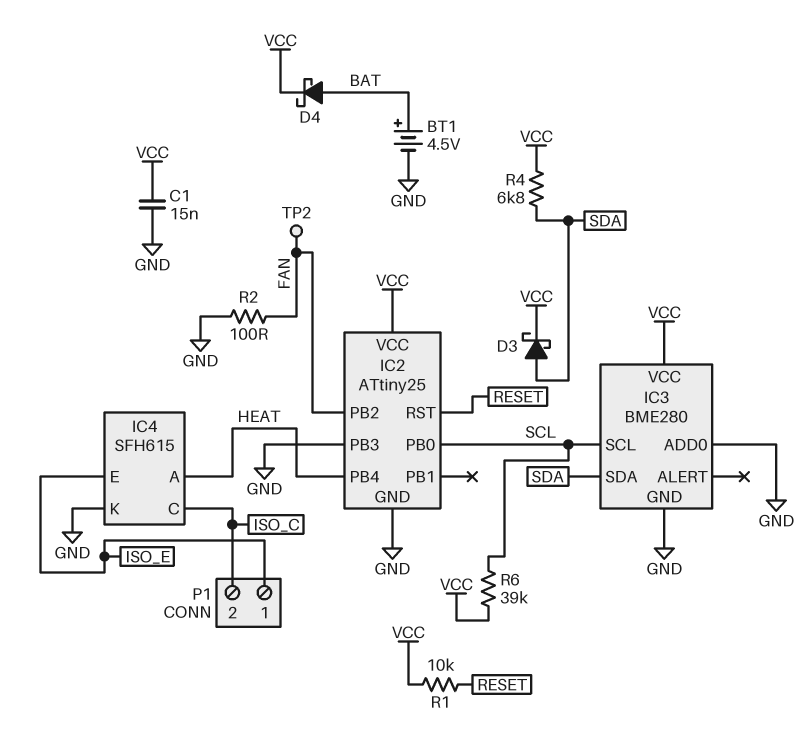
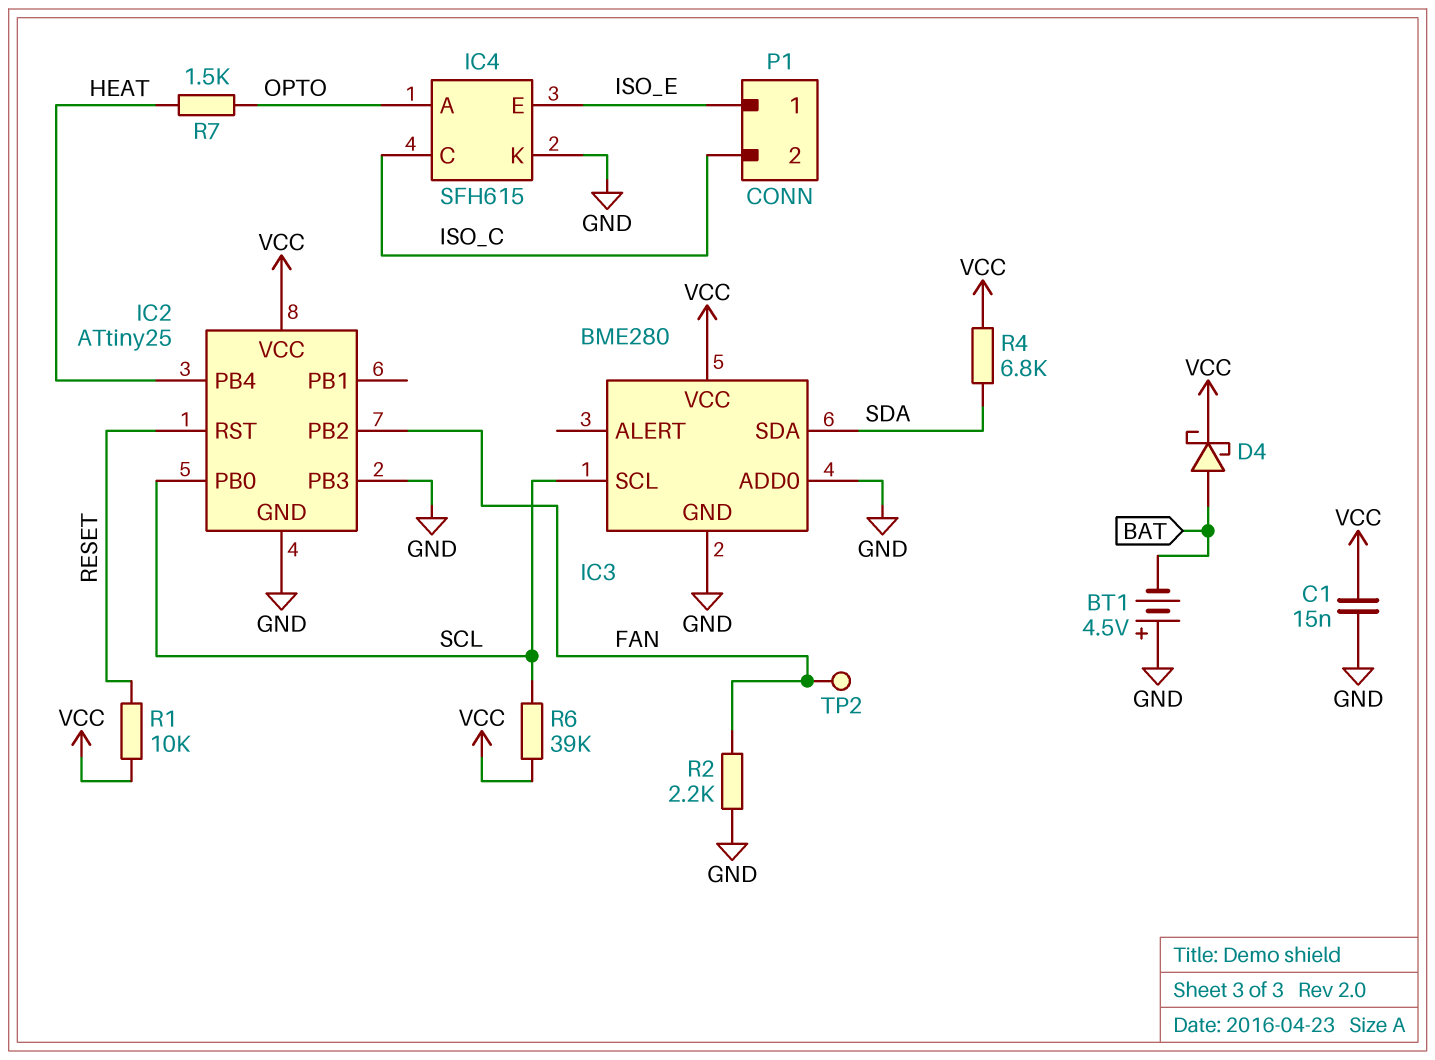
BT1: 4.5V (plus BAT, minus GND) -> 4.5V (plus GND, minus BAT)
D3: schottky (A SDA, K VCC) -> none
IC4 pin A: HEAT -> OPTO
R2: 100 (FAN, GND) -> 2.2k (FAN, GND)
R7: none -> 1.5k (HEAT, OPTO)

